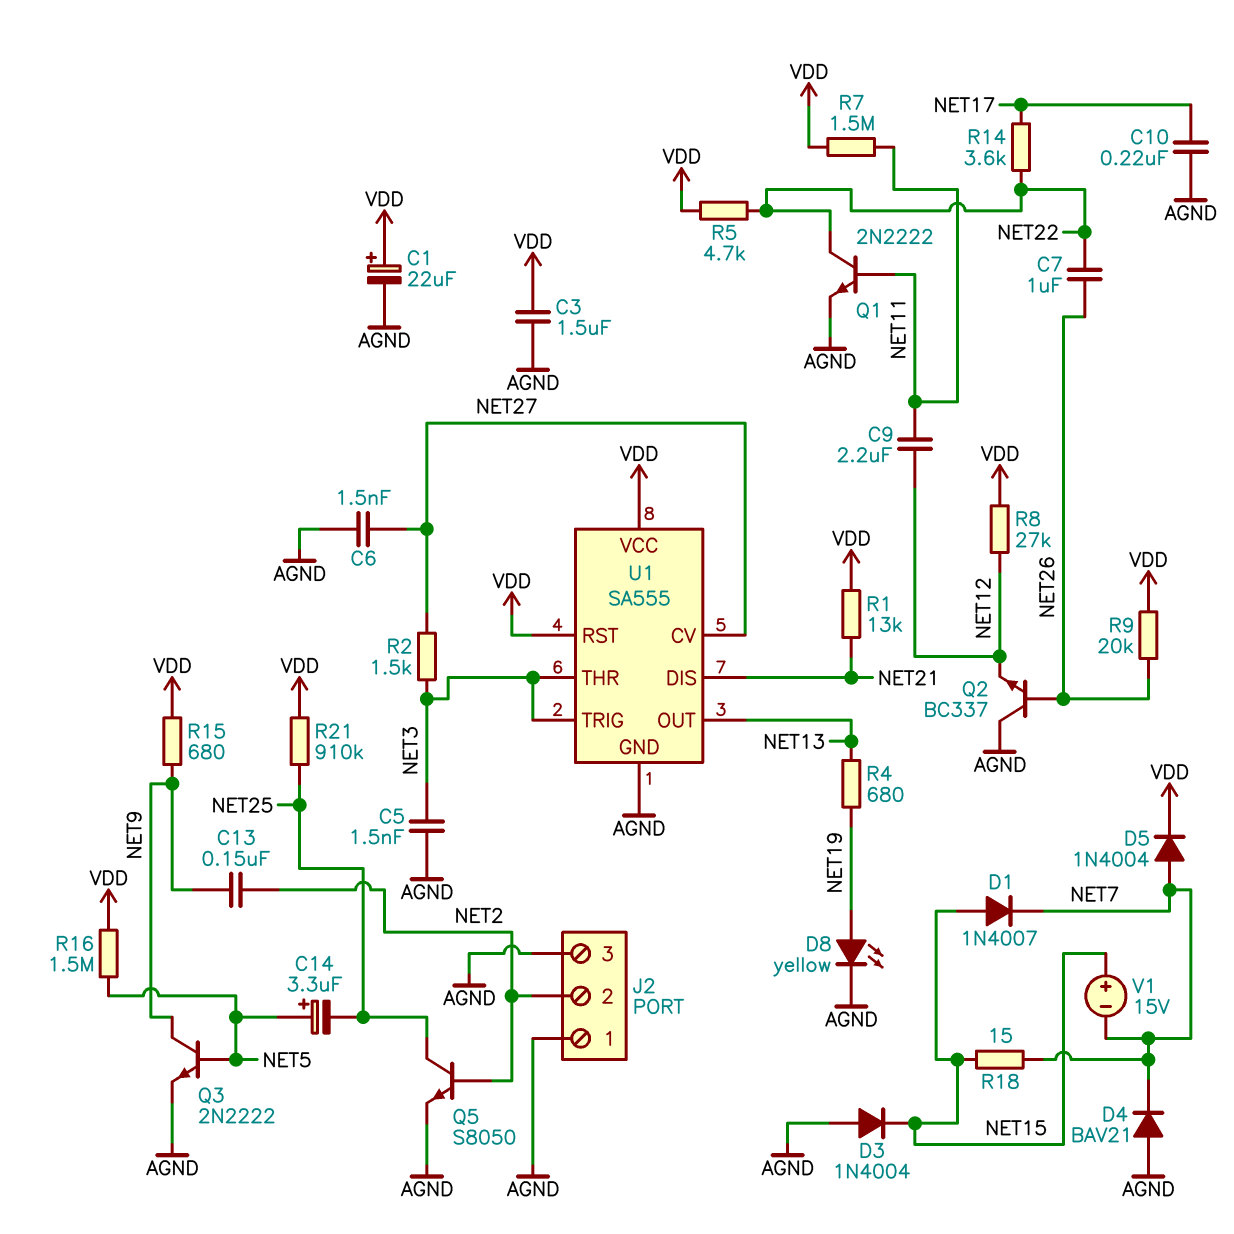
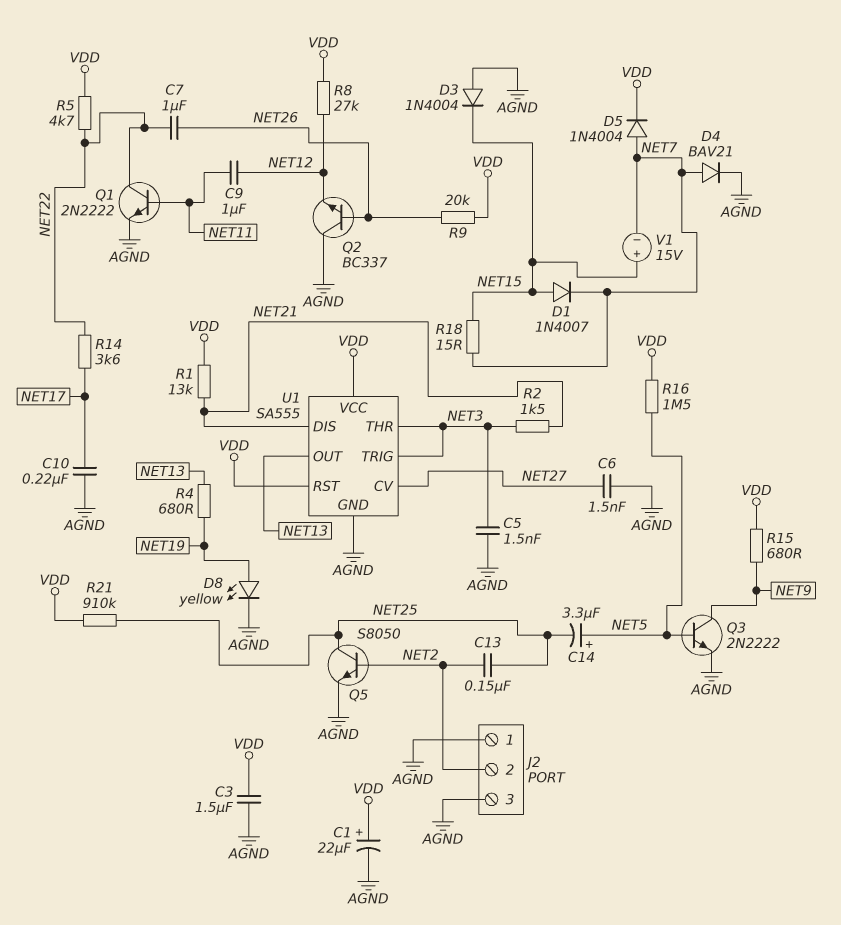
C9: 2.2uF (NET11, NET12) -> 1uF (NET11, NET12)
C13: 150nF (NET2, NET9) -> 150nF (NET2, NET25)
D4: diode BAV21 (A AGND, K NET7) -> diode BAV21 (A NET7, K AGND)
R2: 1.5k (NET3, NET27) -> 1.5k (NET3, NET21)
R7: 1.5M (NET11, VDD) -> none

